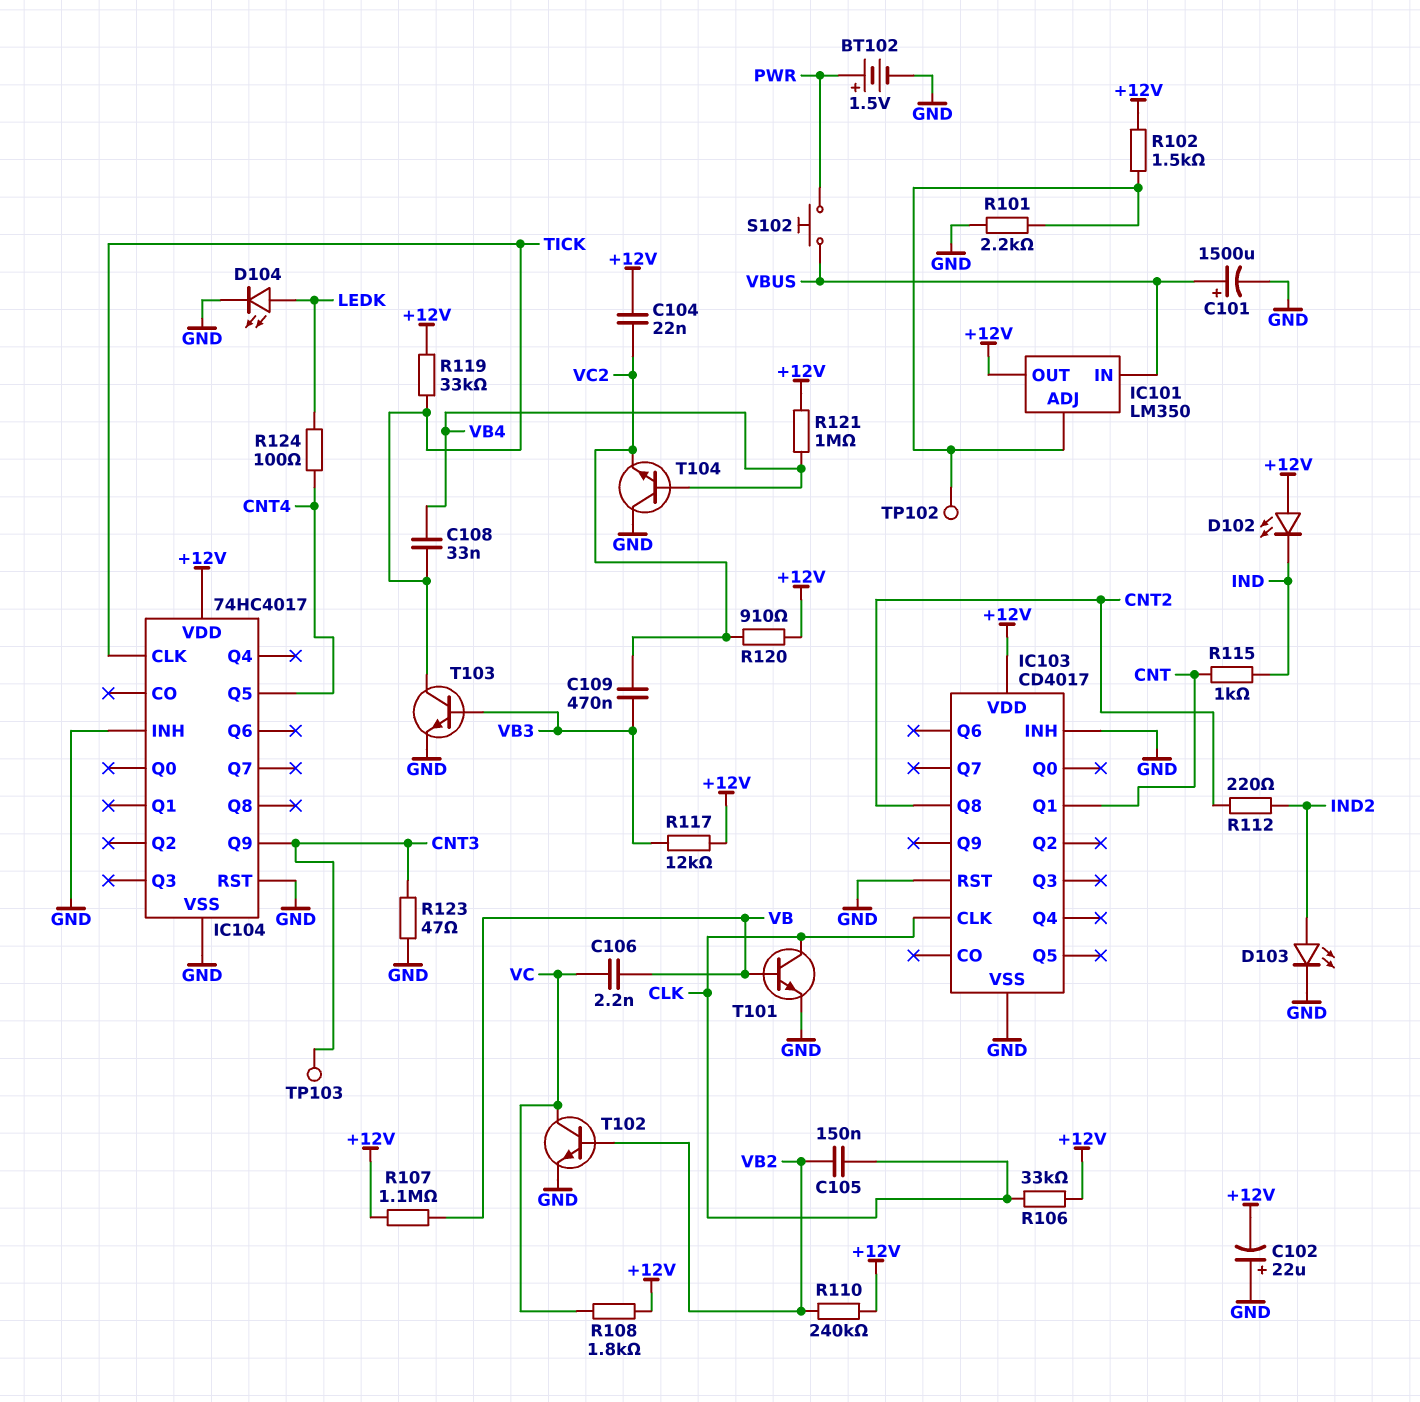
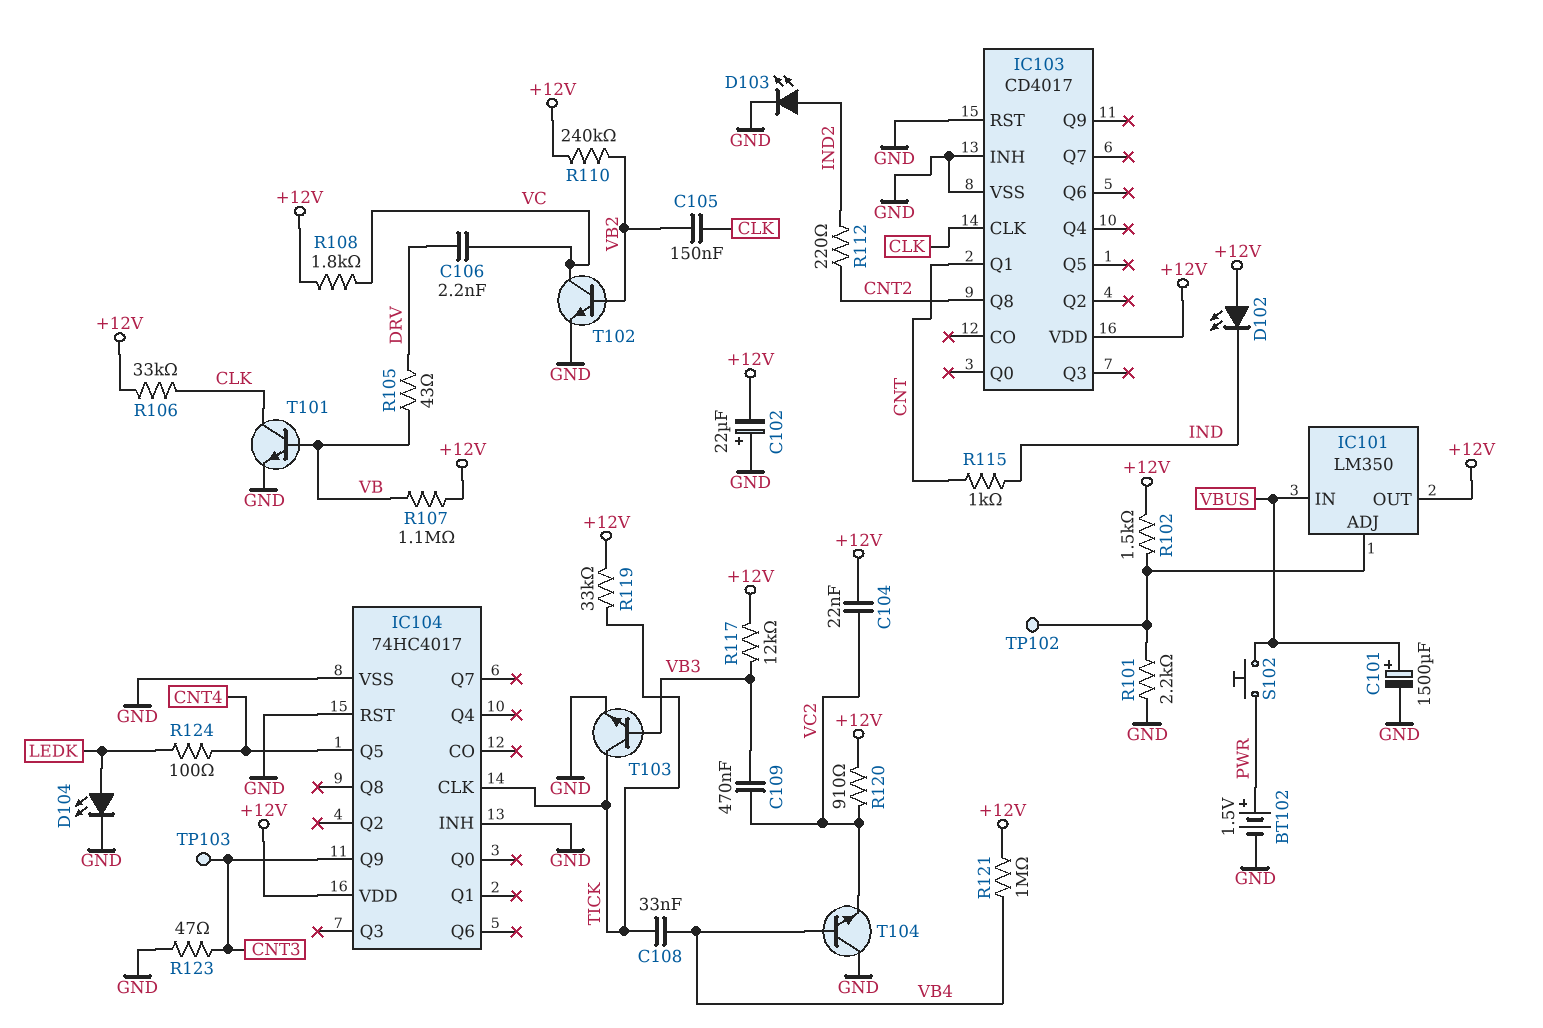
C106: 2.2nF (VB, VC) -> 2.2nF (DRV, VC)
R105: none -> 43 (DRV, VB)

